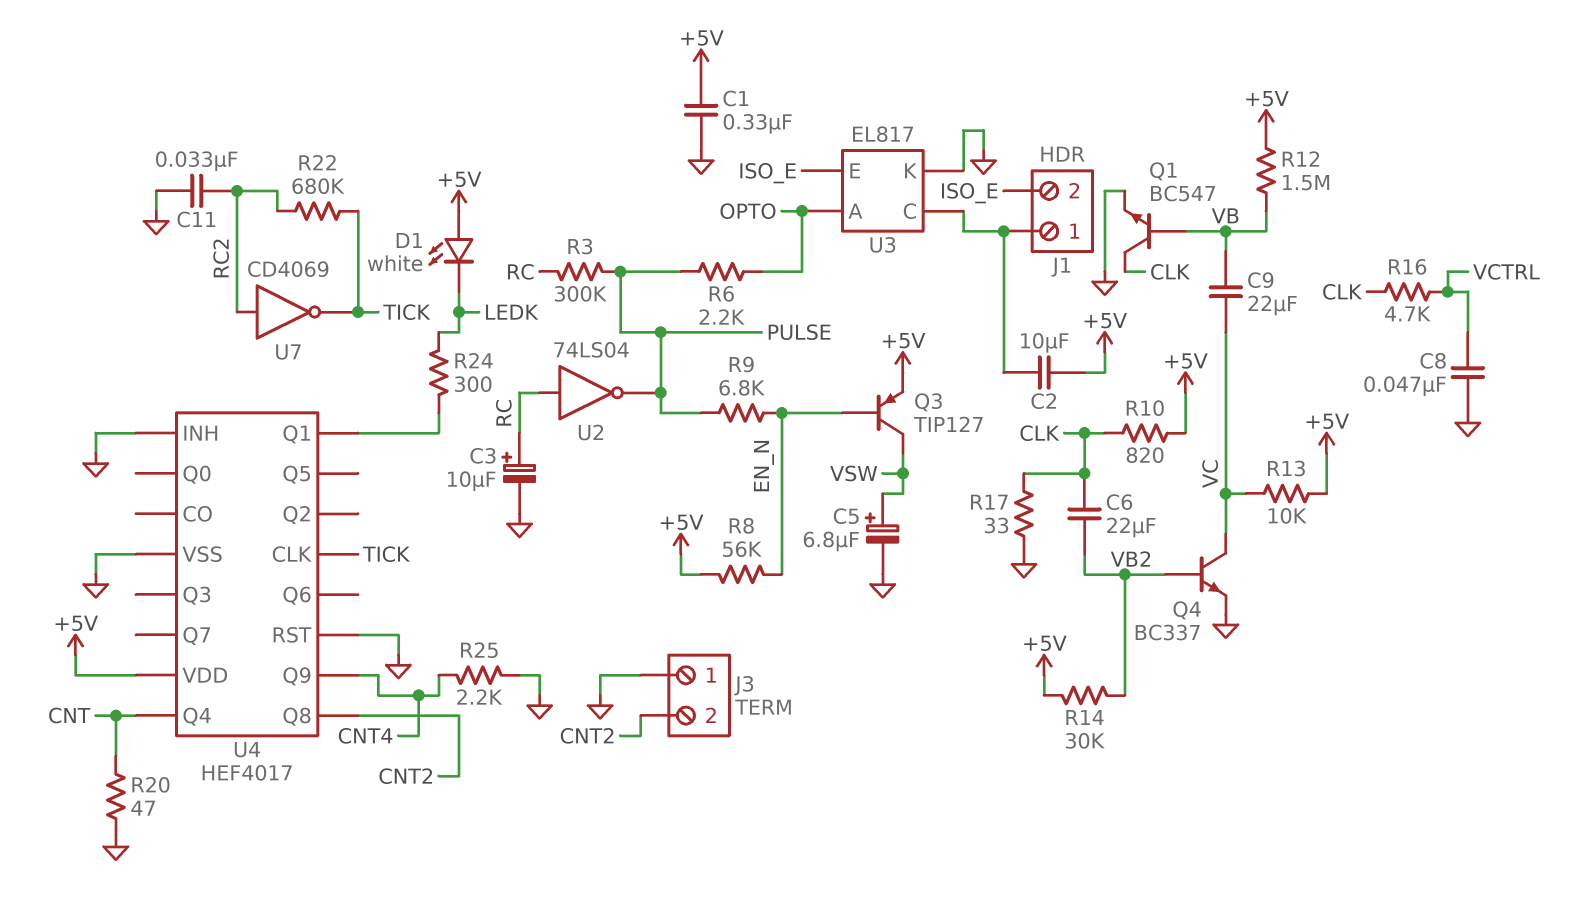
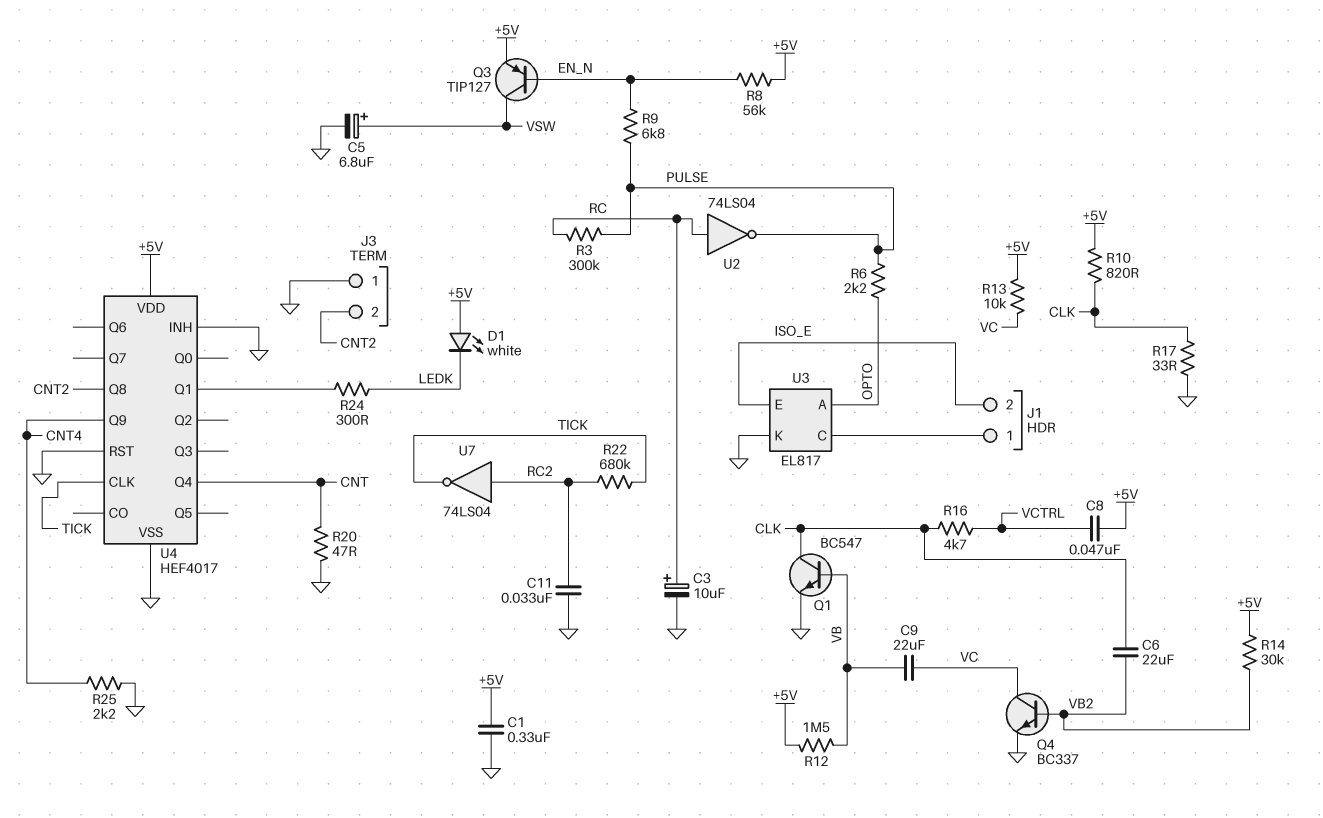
C2: 10uF (+5V, J1/1) -> none
C8: 47nF (GND, VCTRL) -> 47nF (+5V, VCTRL)
U7: NOT CD4069 (in RC2, out TICK) -> NOT 74LS04 (in RC2, out TICK)

